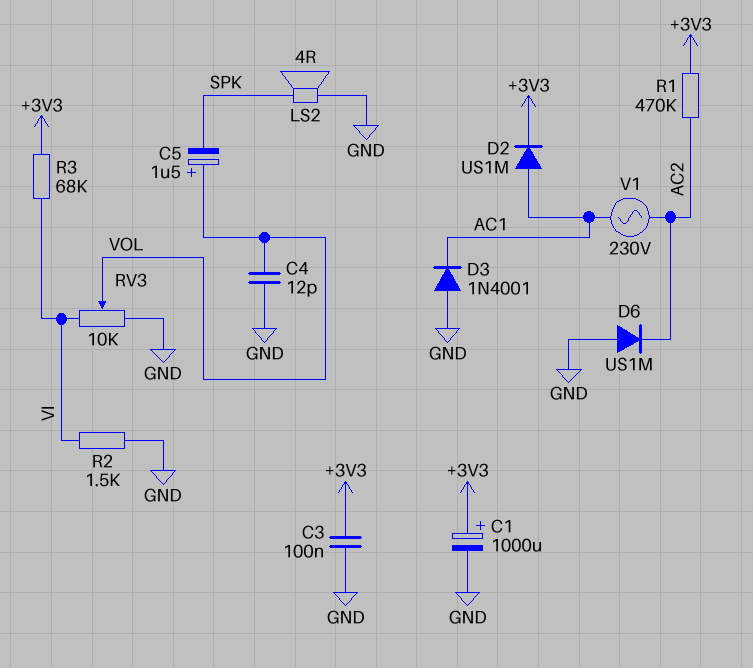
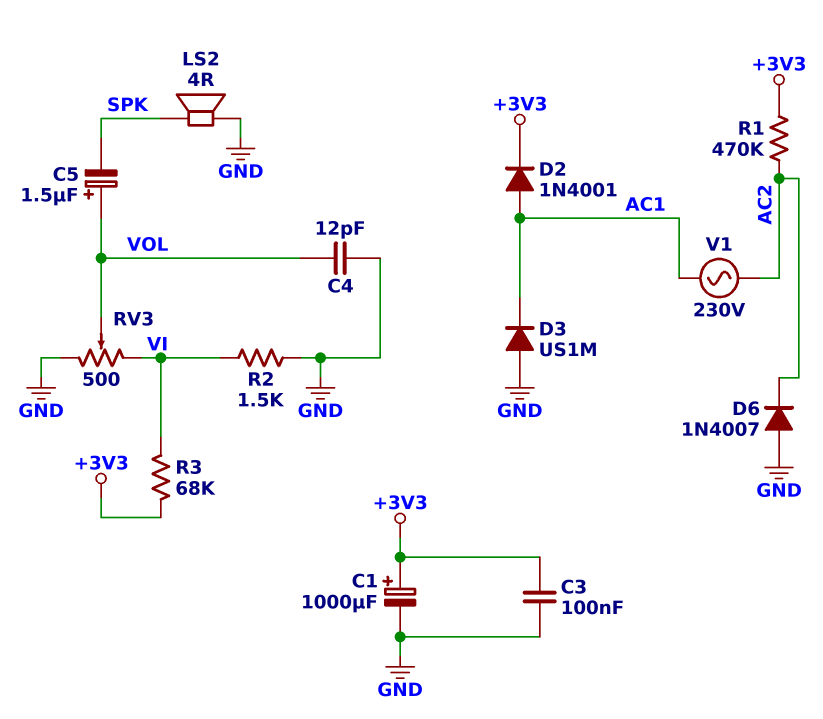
D2: diode US1M (A AC1, K +3V3) -> diode 1N4001 (A AC1, K +3V3)
D3: diode 1N4001 (A GND, K AC1) -> diode US1M (A GND, K AC1)
D6: diode US1M (A GND, K AC2) -> diode 1N4007 (A GND, K AC2)
RV3: 10k (GND, VI, wiper VOL) -> 500 (GND, VI, wiper VOL)

